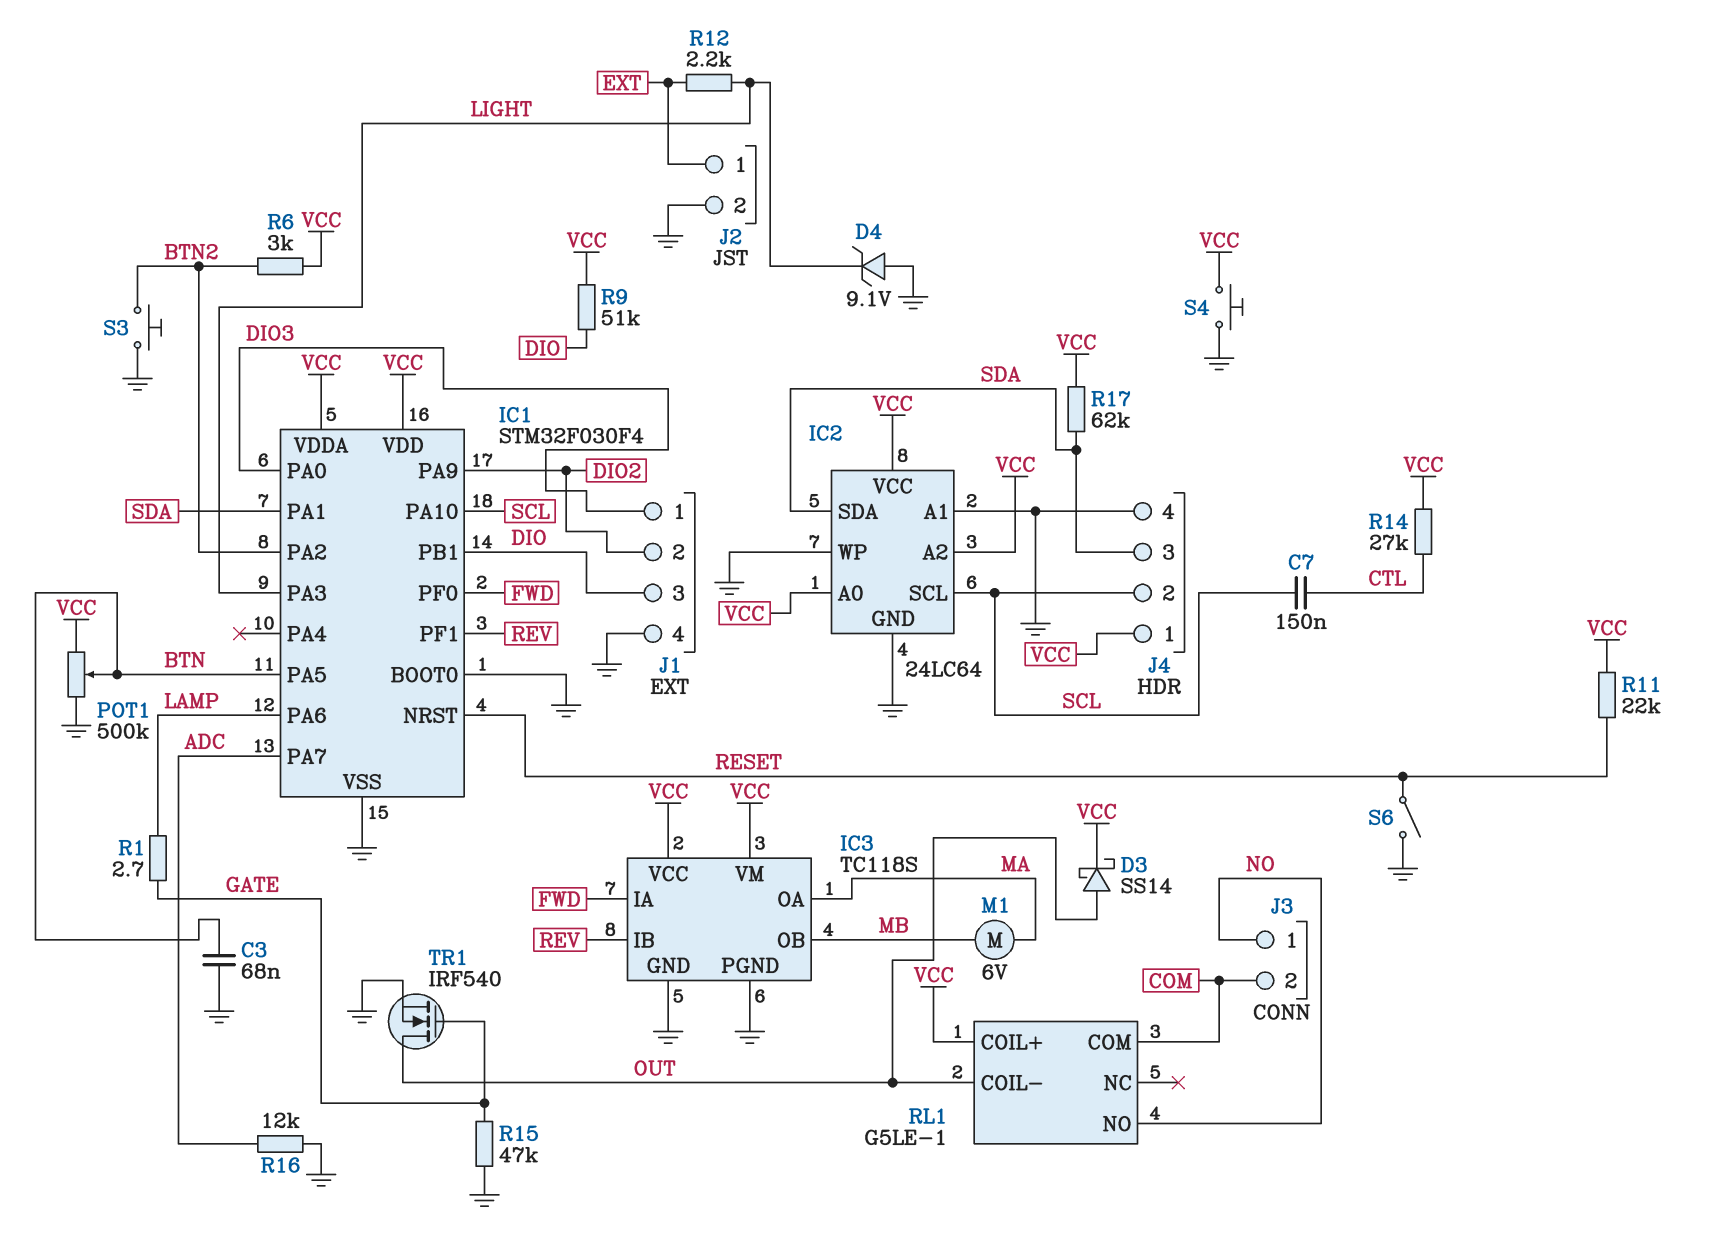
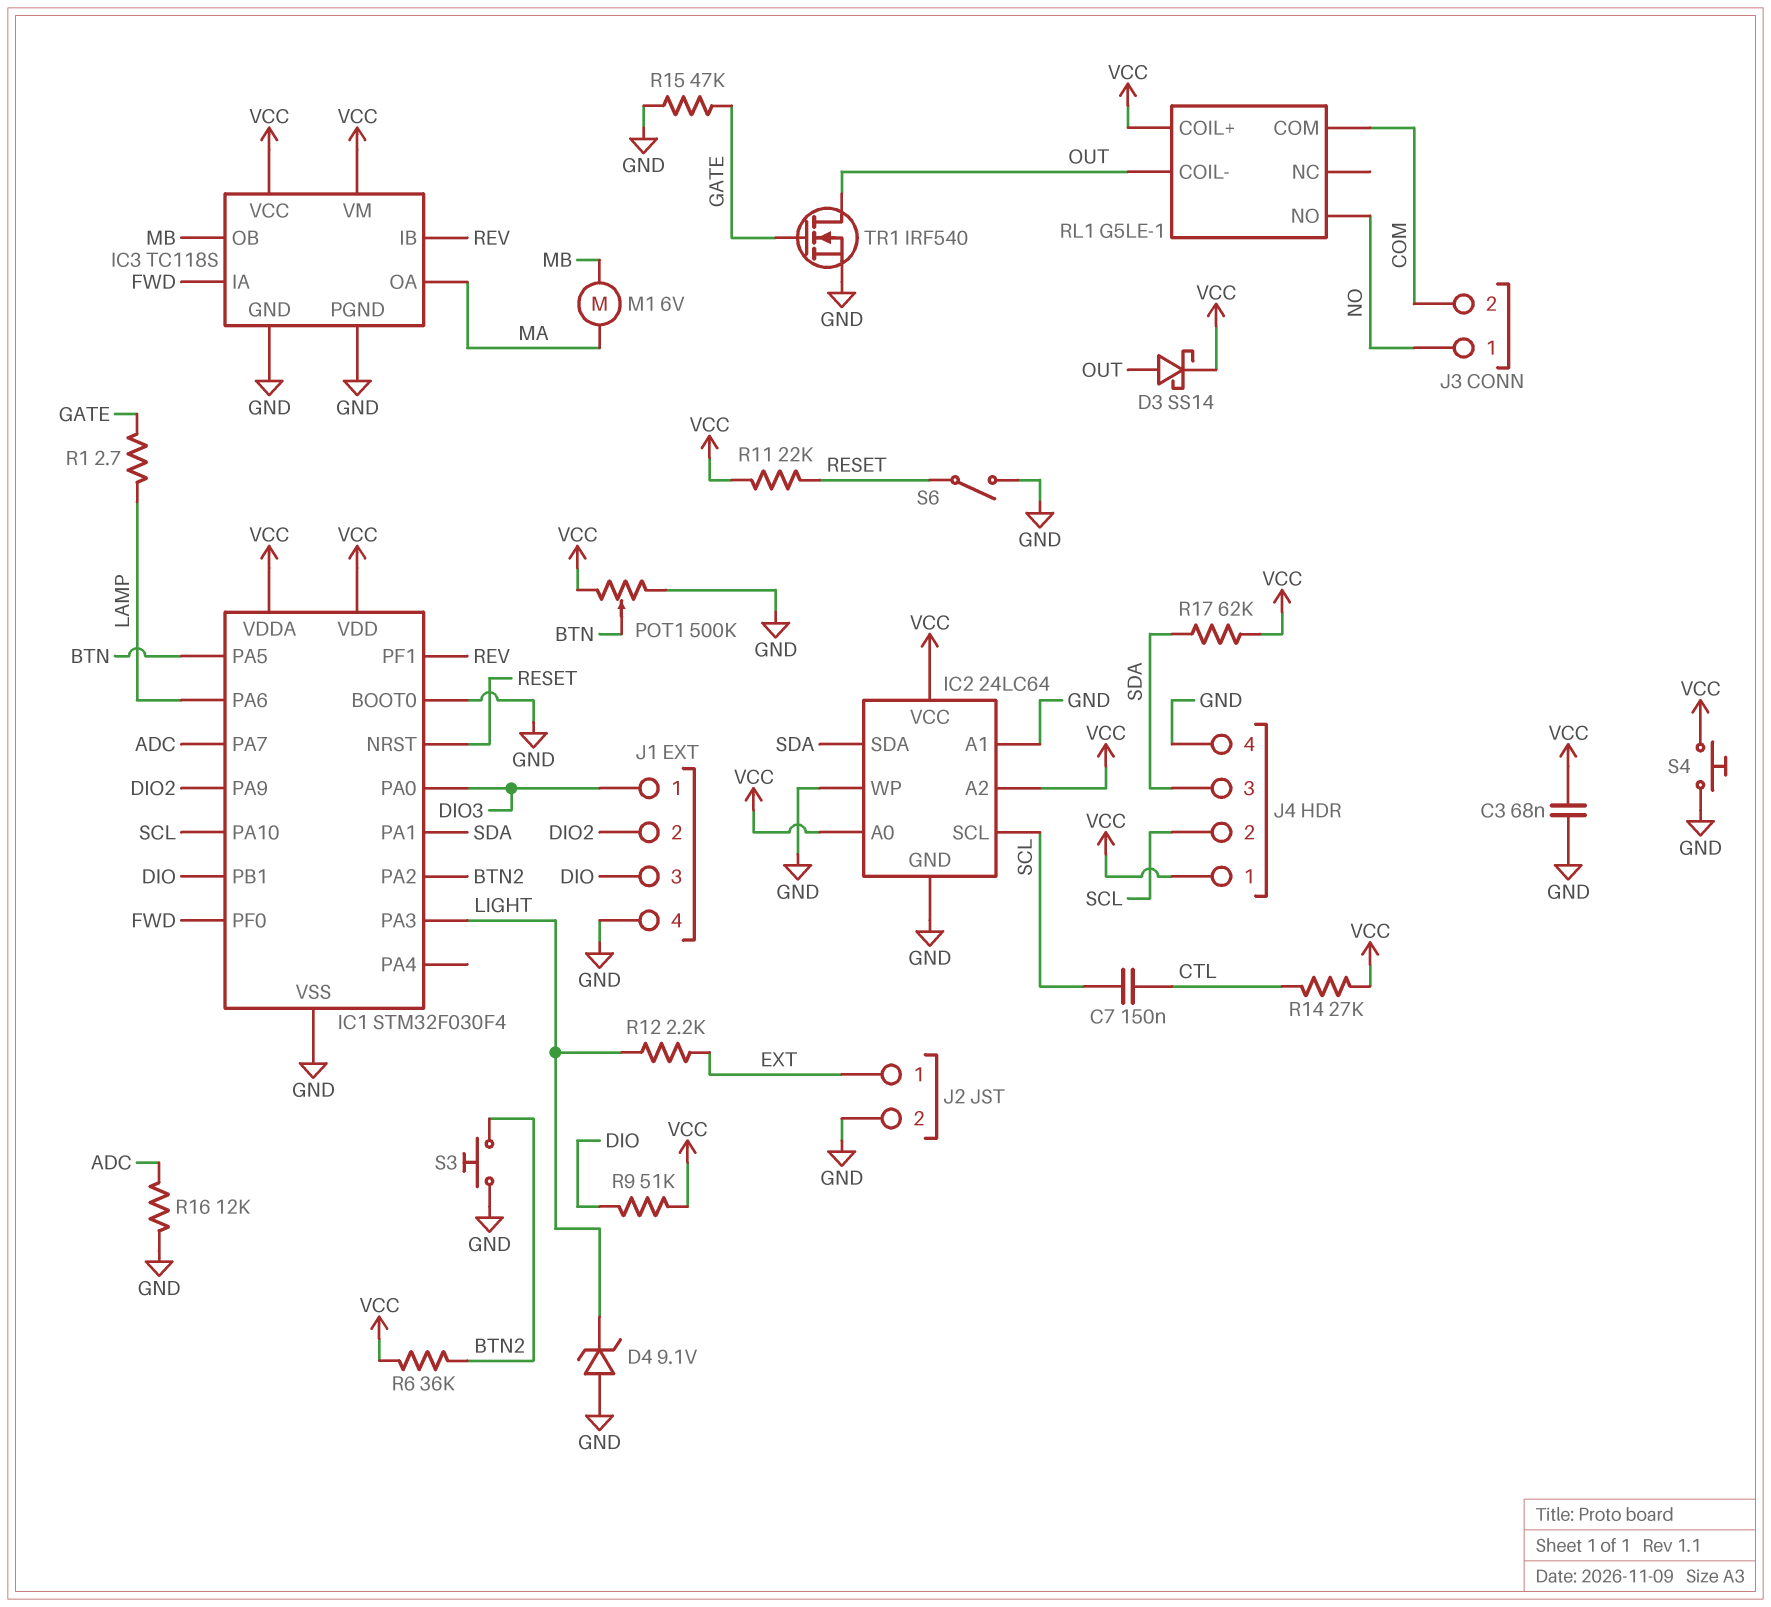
C3: 68nF (BTN, GND) -> 68nF (GND, VCC)
R6: 3k (BTN2, VCC) -> 36k (BTN2, VCC)

